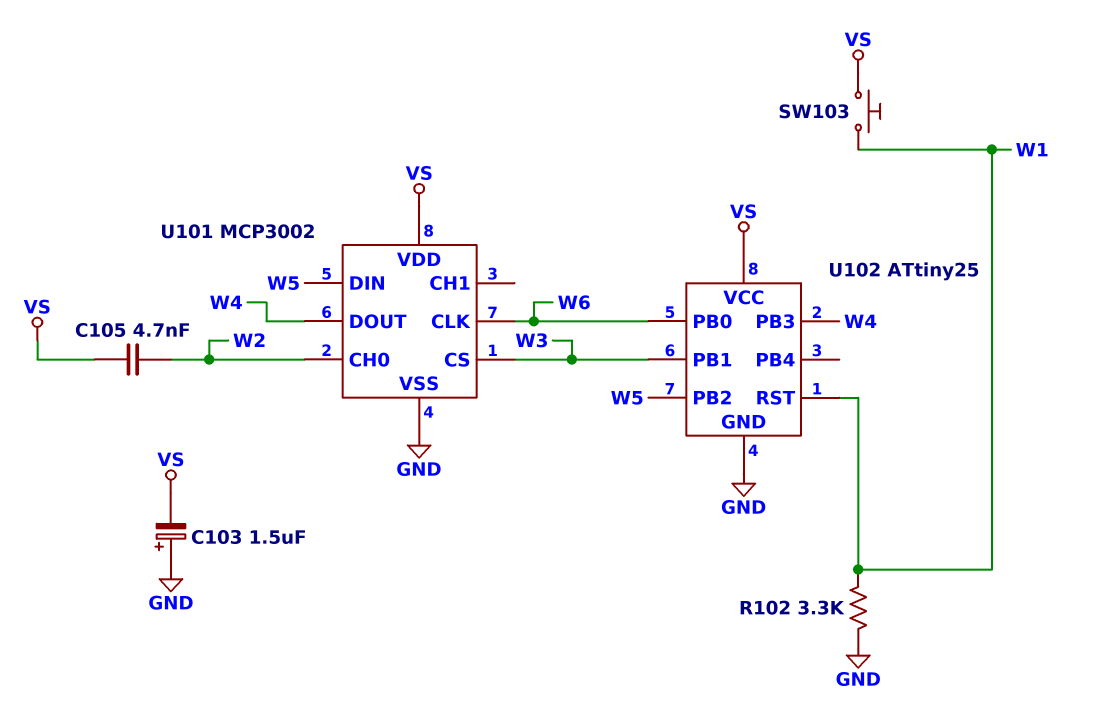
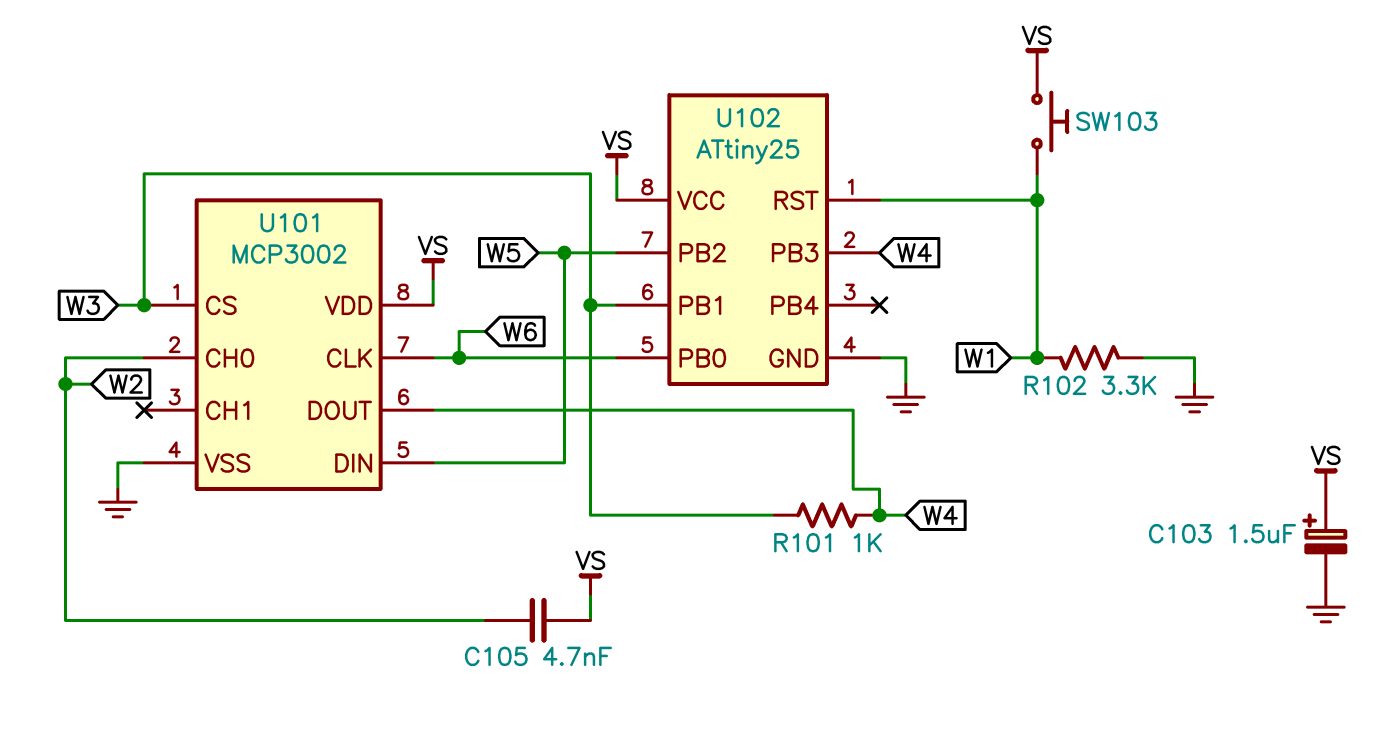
C103: 1.5uF (plus GND, minus VS) -> 1.5uF (plus VS, minus GND)
R101: none -> 1k (W3, W4)

